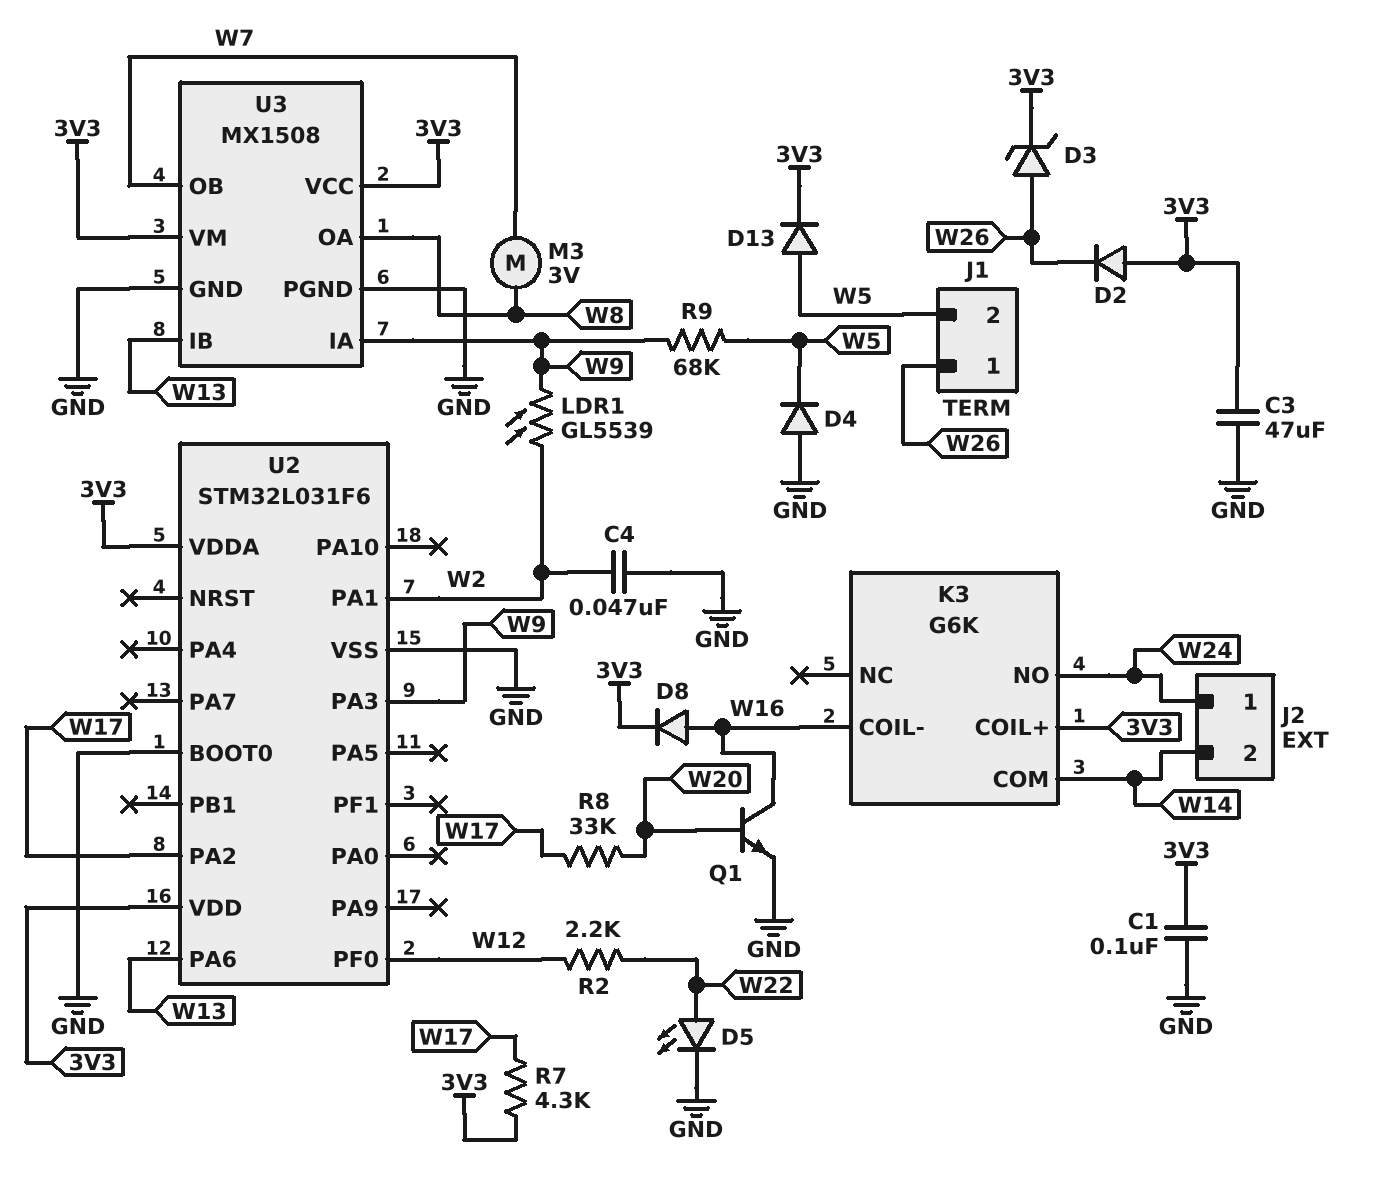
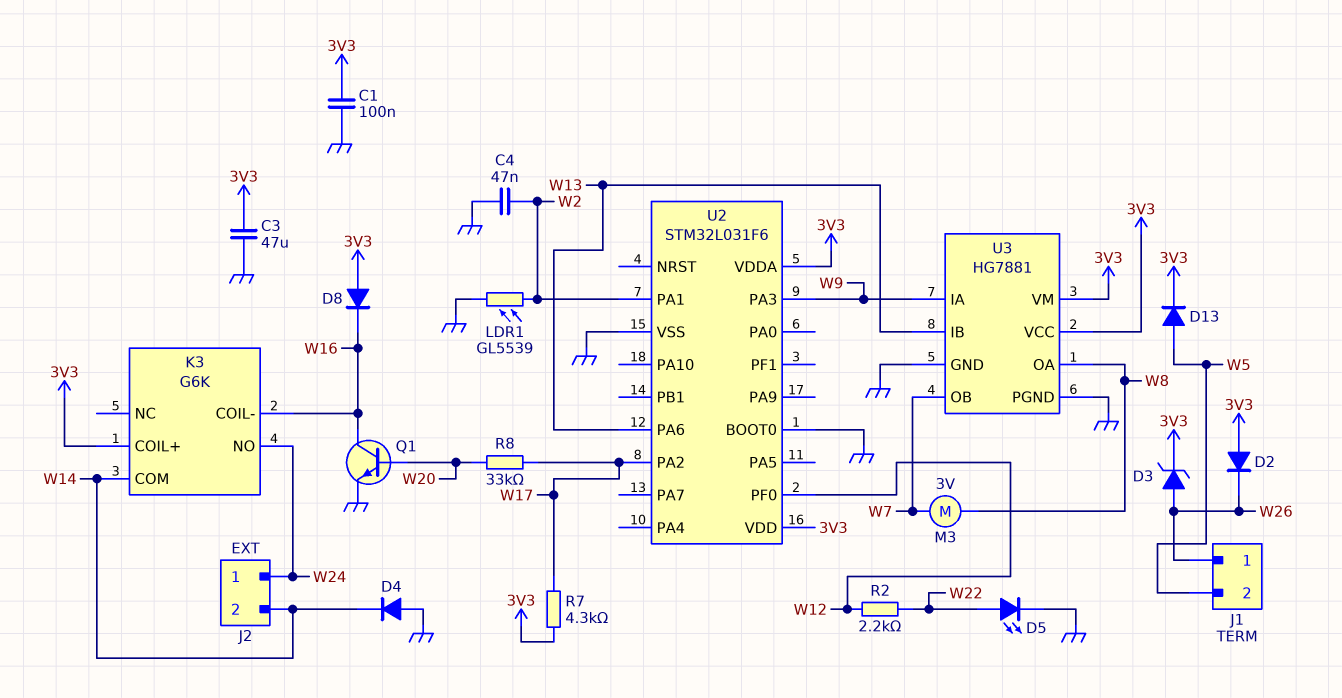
D4: diode (A GND, K W5) -> diode (A GND, K W14)
D8: diode (A W16, K 3V3) -> diode (A 3V3, K W16)
LDR1: GL5539 (W2, W9) -> GL5539 (GND, W2)
R9: 68k (W5, W9) -> none
U3: MX1508 -> HG7881

